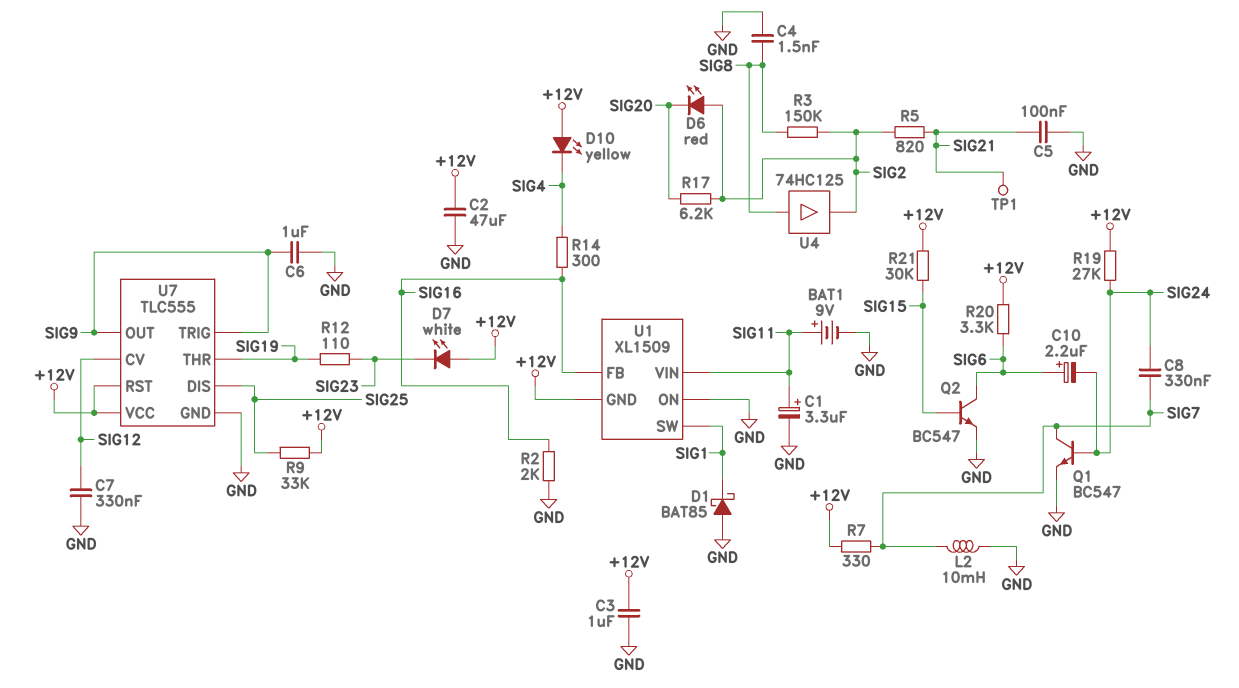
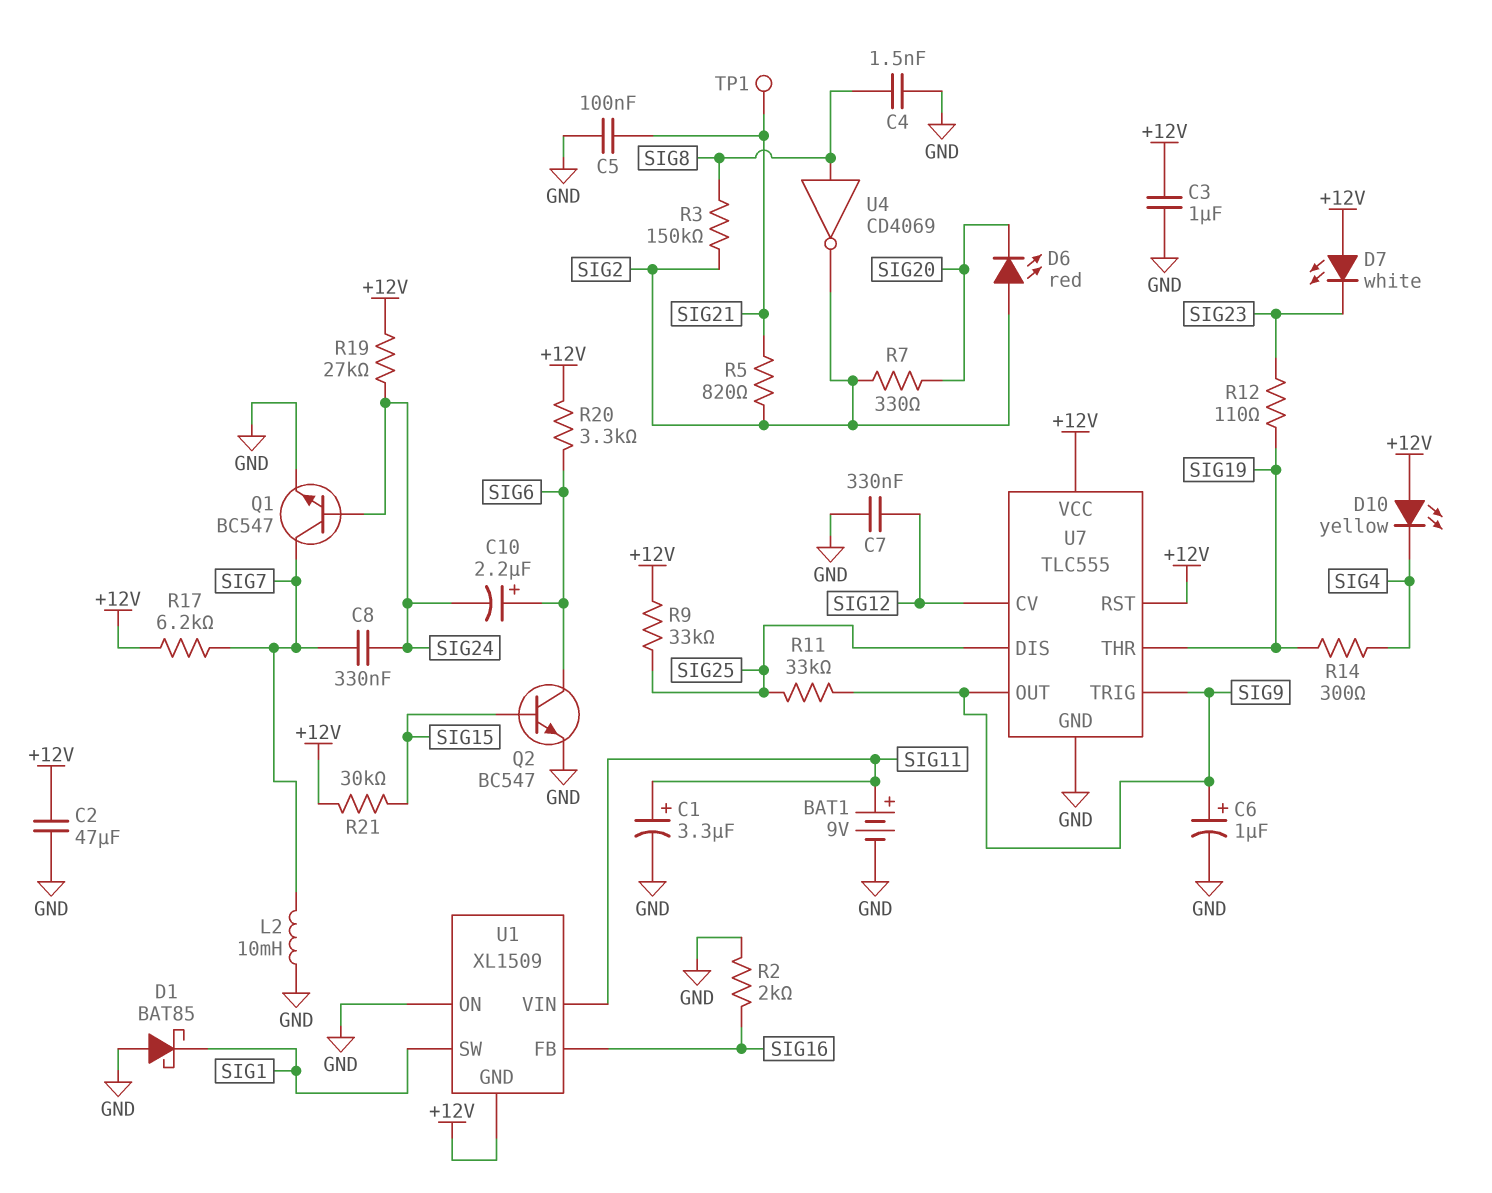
C6: 1uF (GND, SIG9) -> 1uF (plus SIG9, minus GND)
R7: 330 (+12V, SIG7) -> 330 (SIG2, SIG20)
R11: none -> 33k (SIG9, SIG25)
R14: 300 (SIG4, SIG16) -> 300 (SIG4, SIG19)
R17: 6.2k (SIG2, SIG20) -> 6.2k (+12V, SIG7)
U4: buffer 74HC125 (in SIG8, out SIG2) -> NOT CD4069 (in SIG8, out SIG2)

